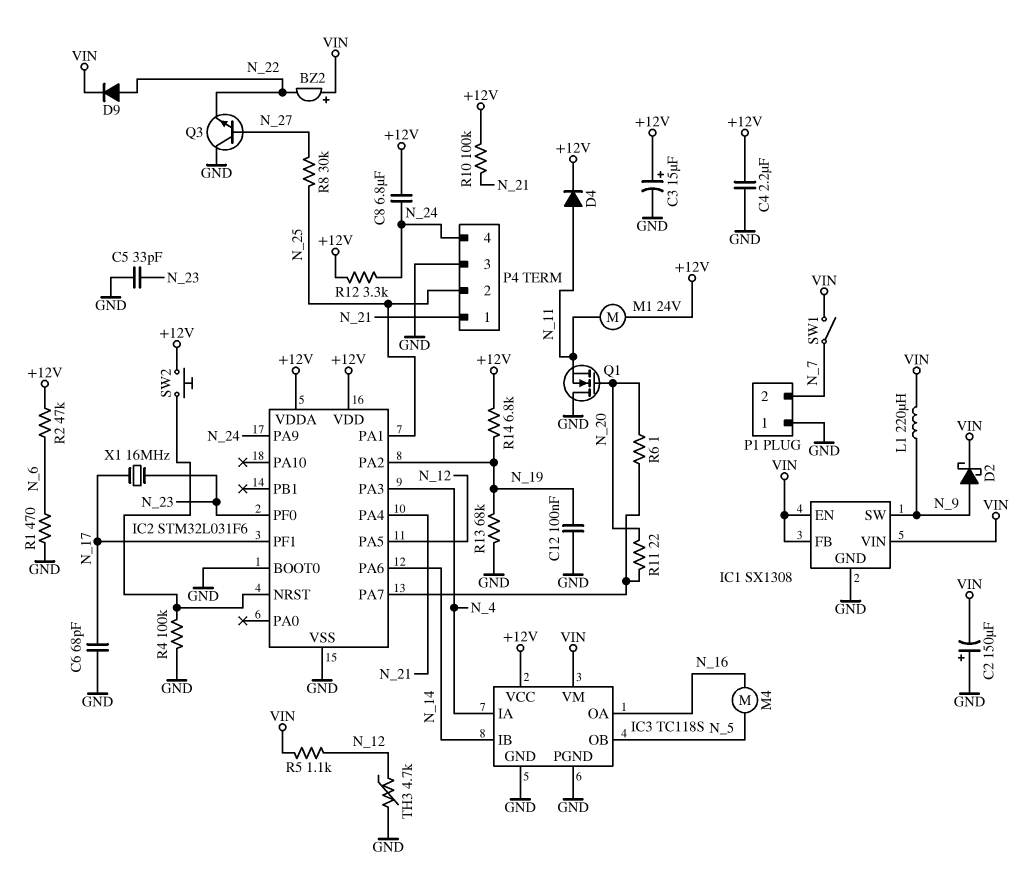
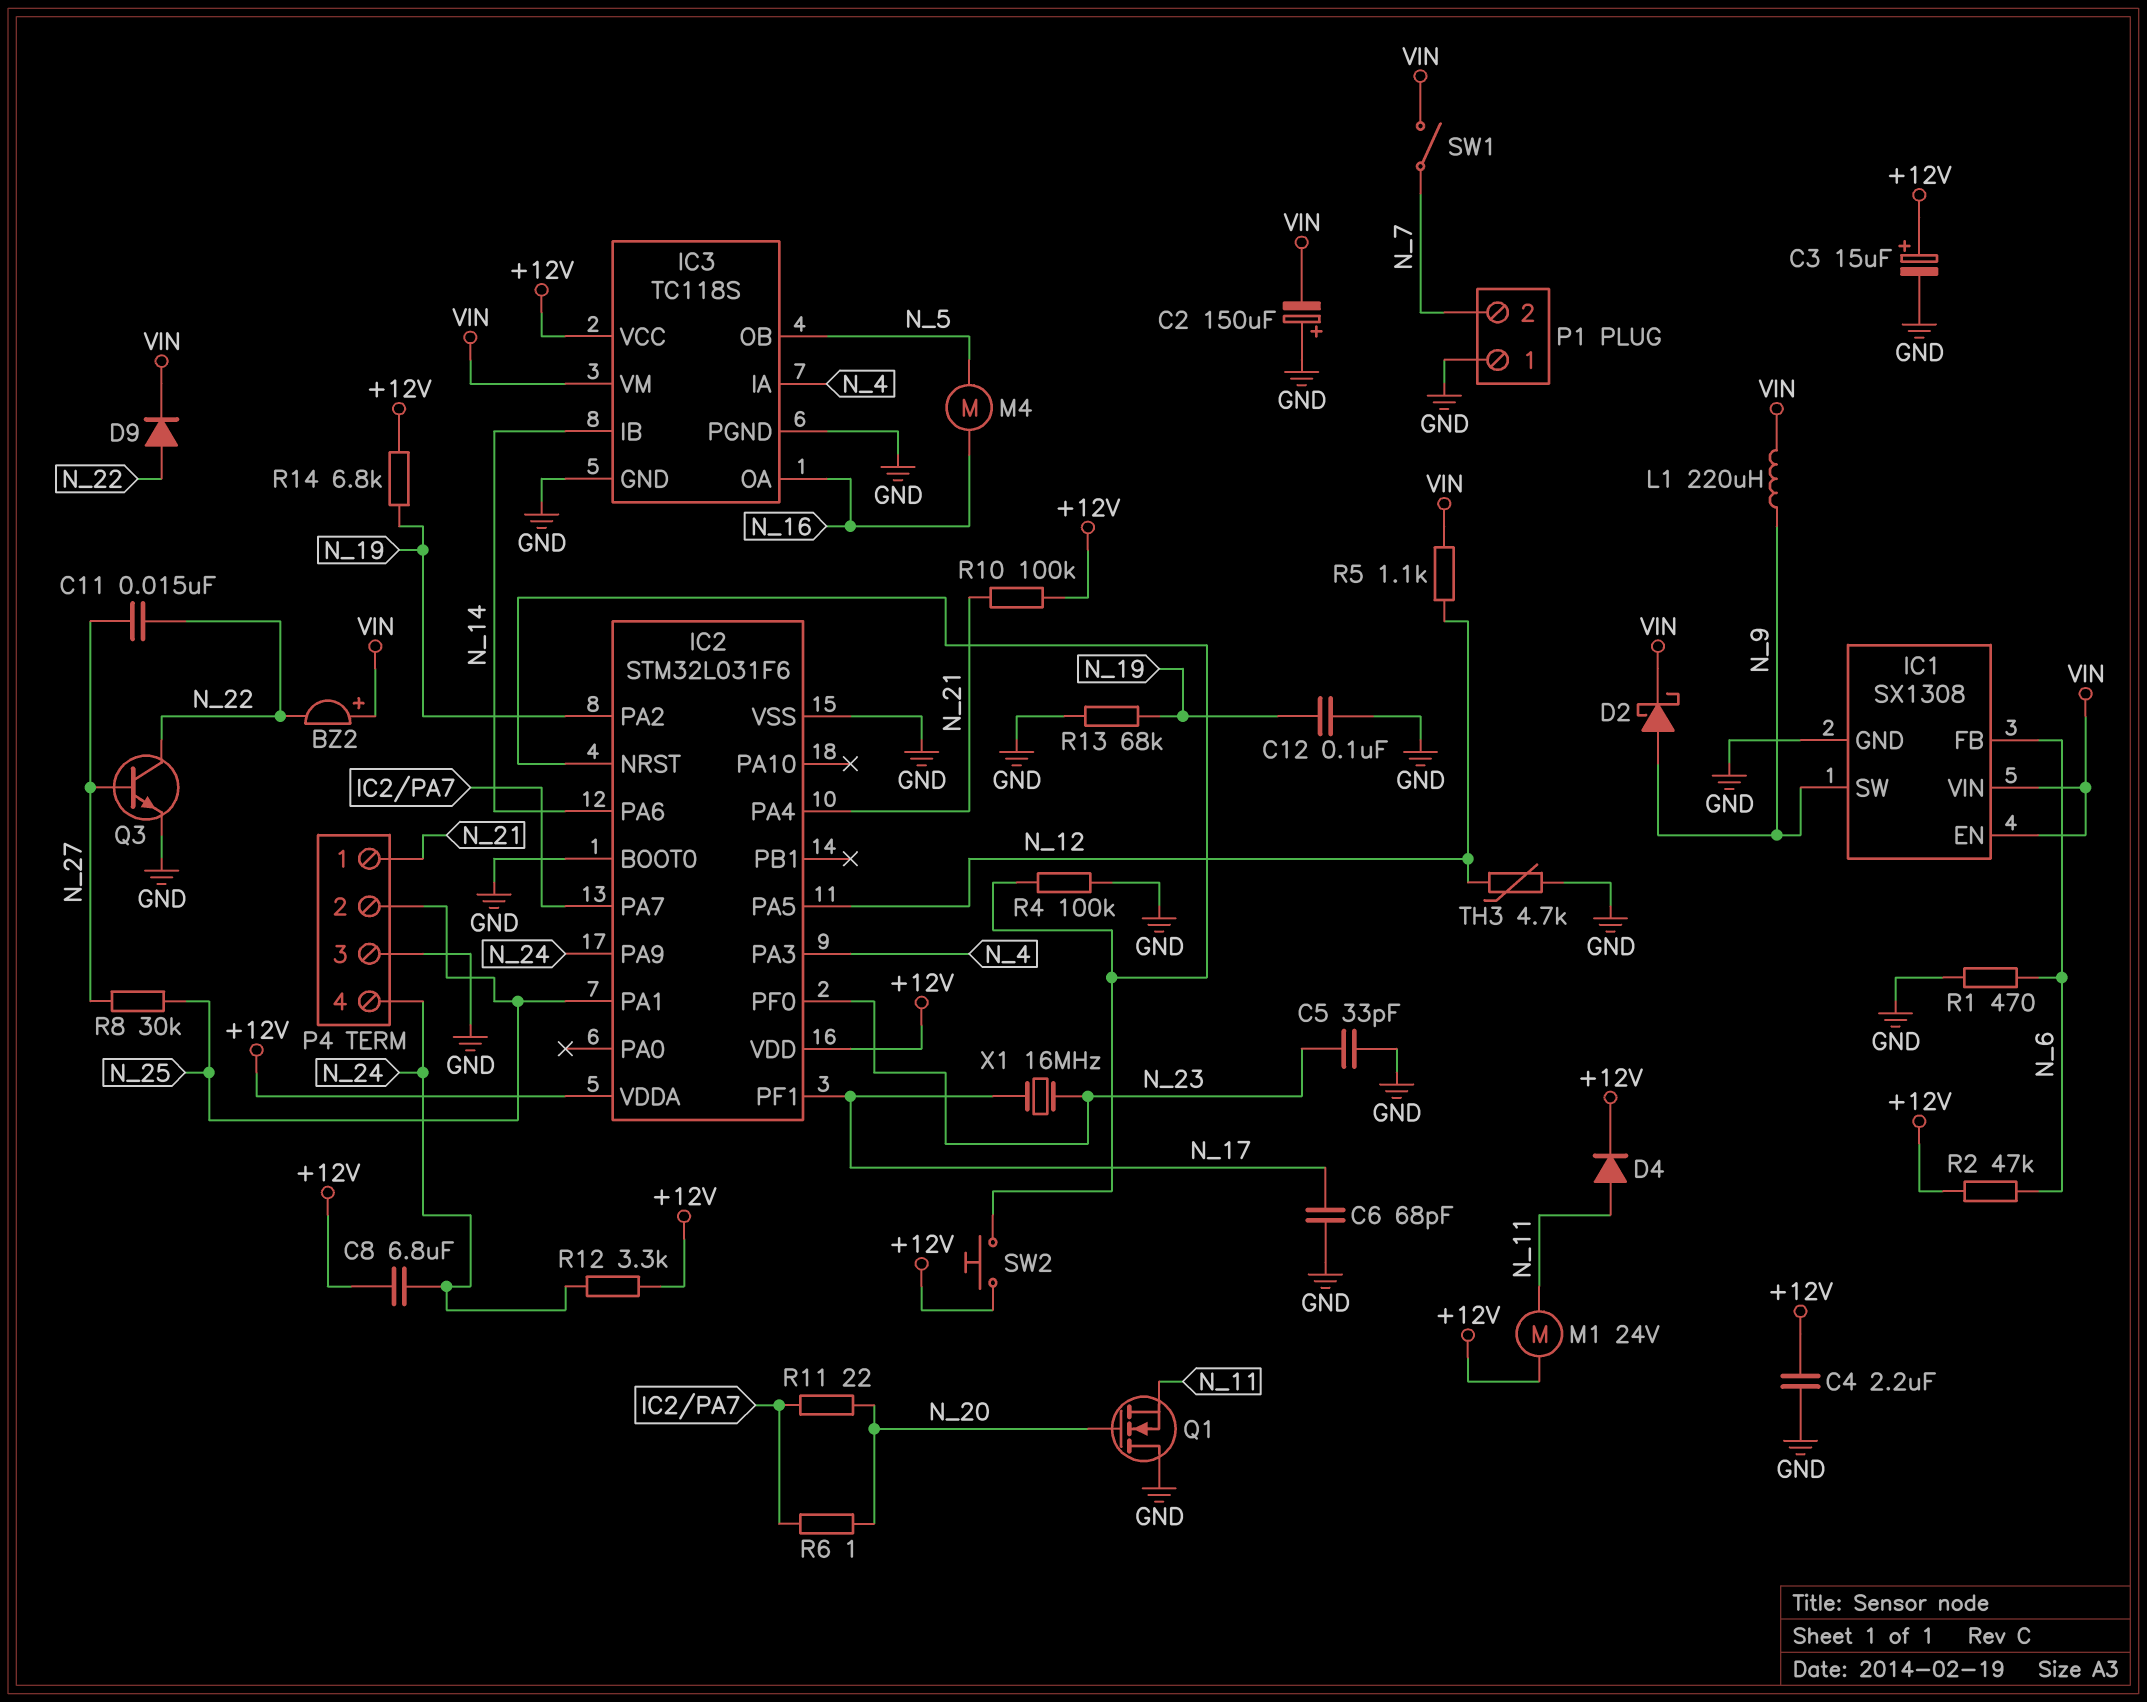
C11: none -> 15nF (N_22, N_27)
IC1 pin FB: VIN -> N_6
Q3: NPN (B N_27, C GND, E N_22) -> NPN (B N_27, C N_22, E GND)

